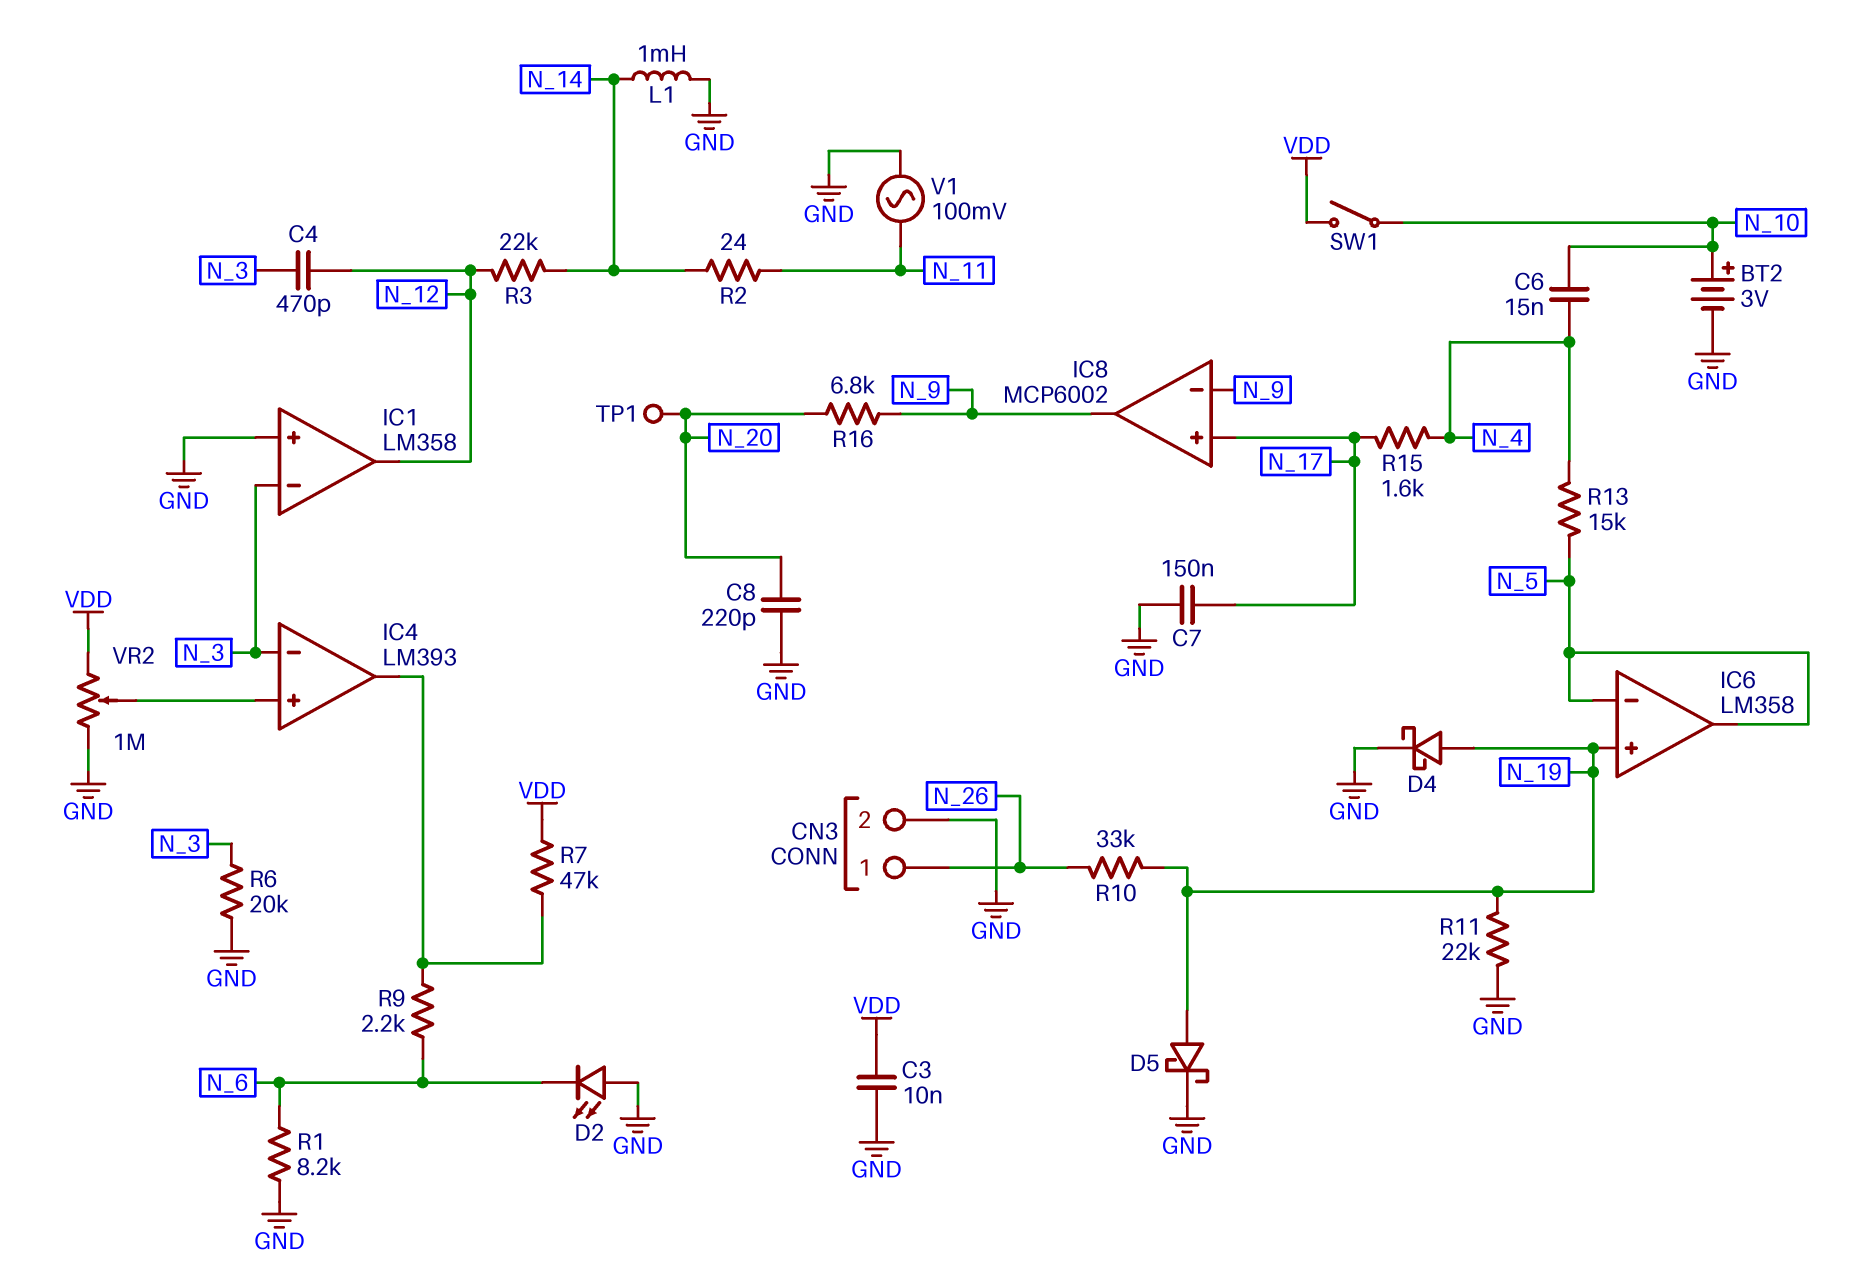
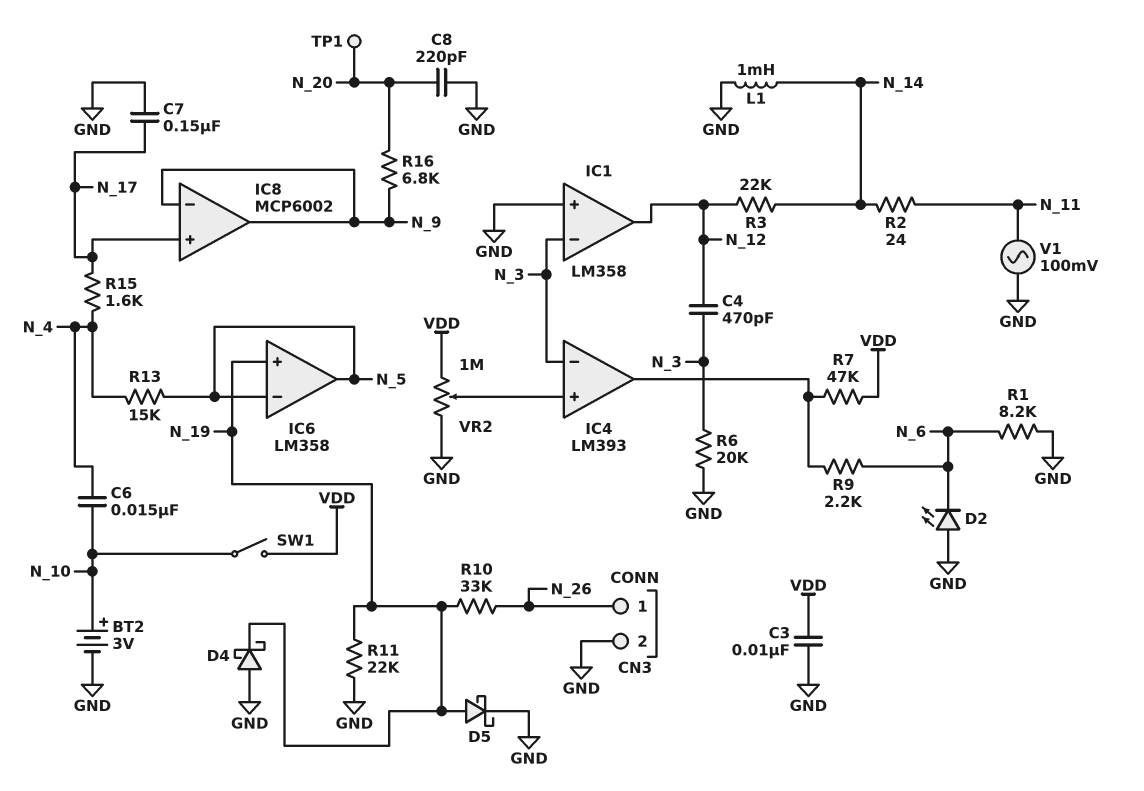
D4: schottky (A N_19, K GND) -> schottky (A GND, K N_19)

